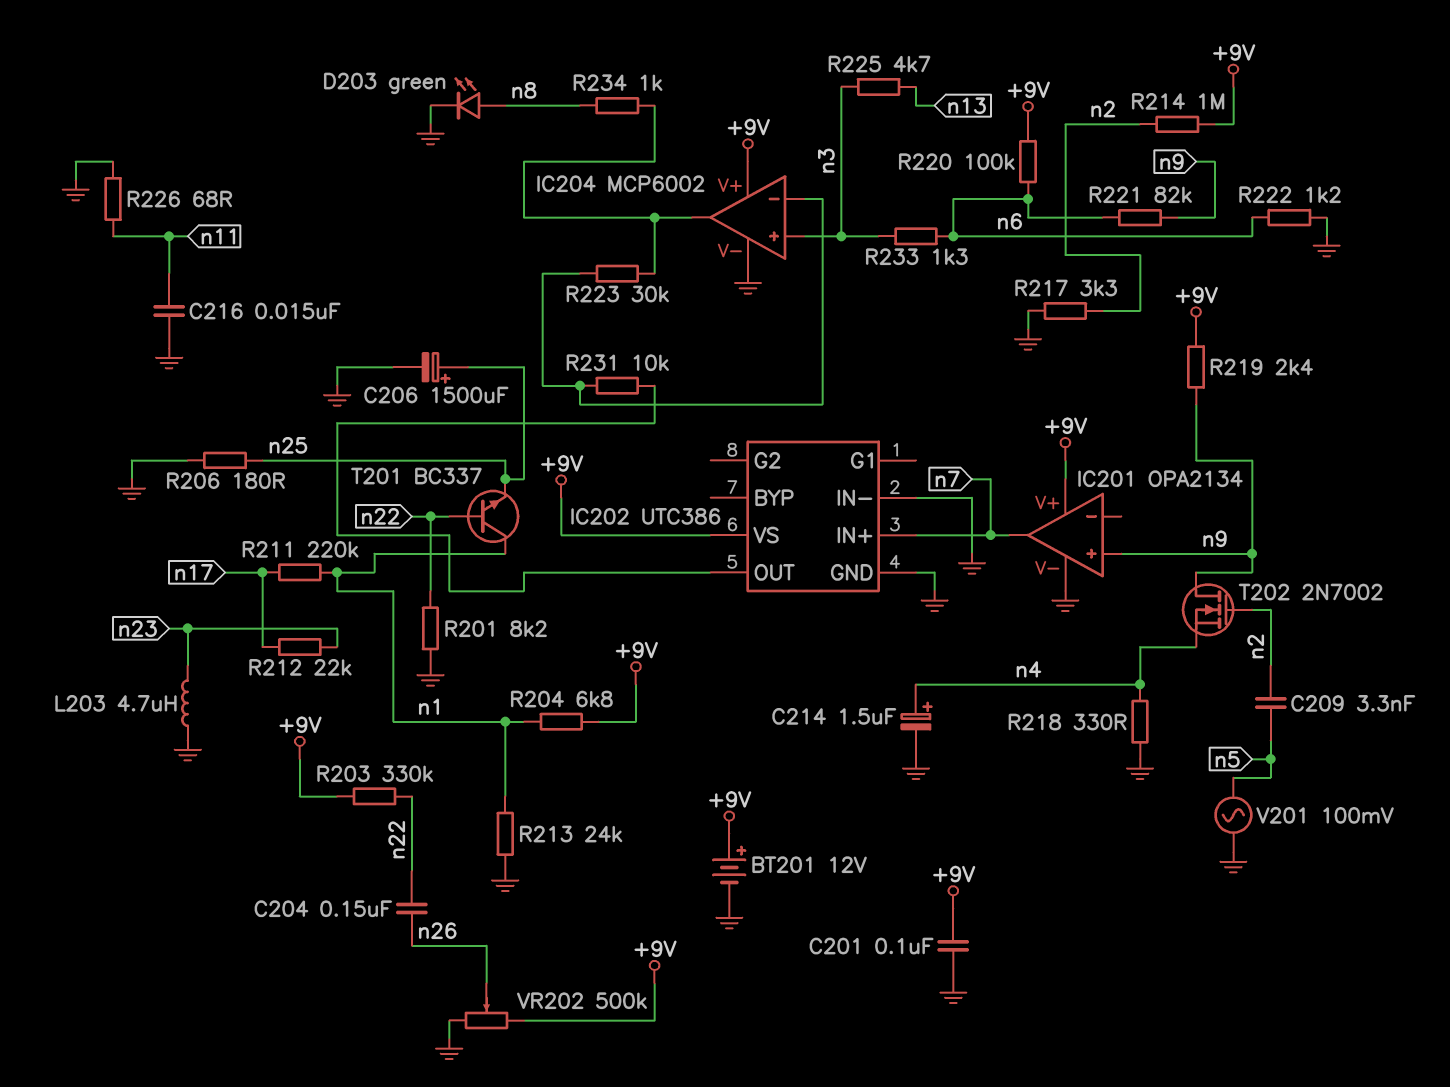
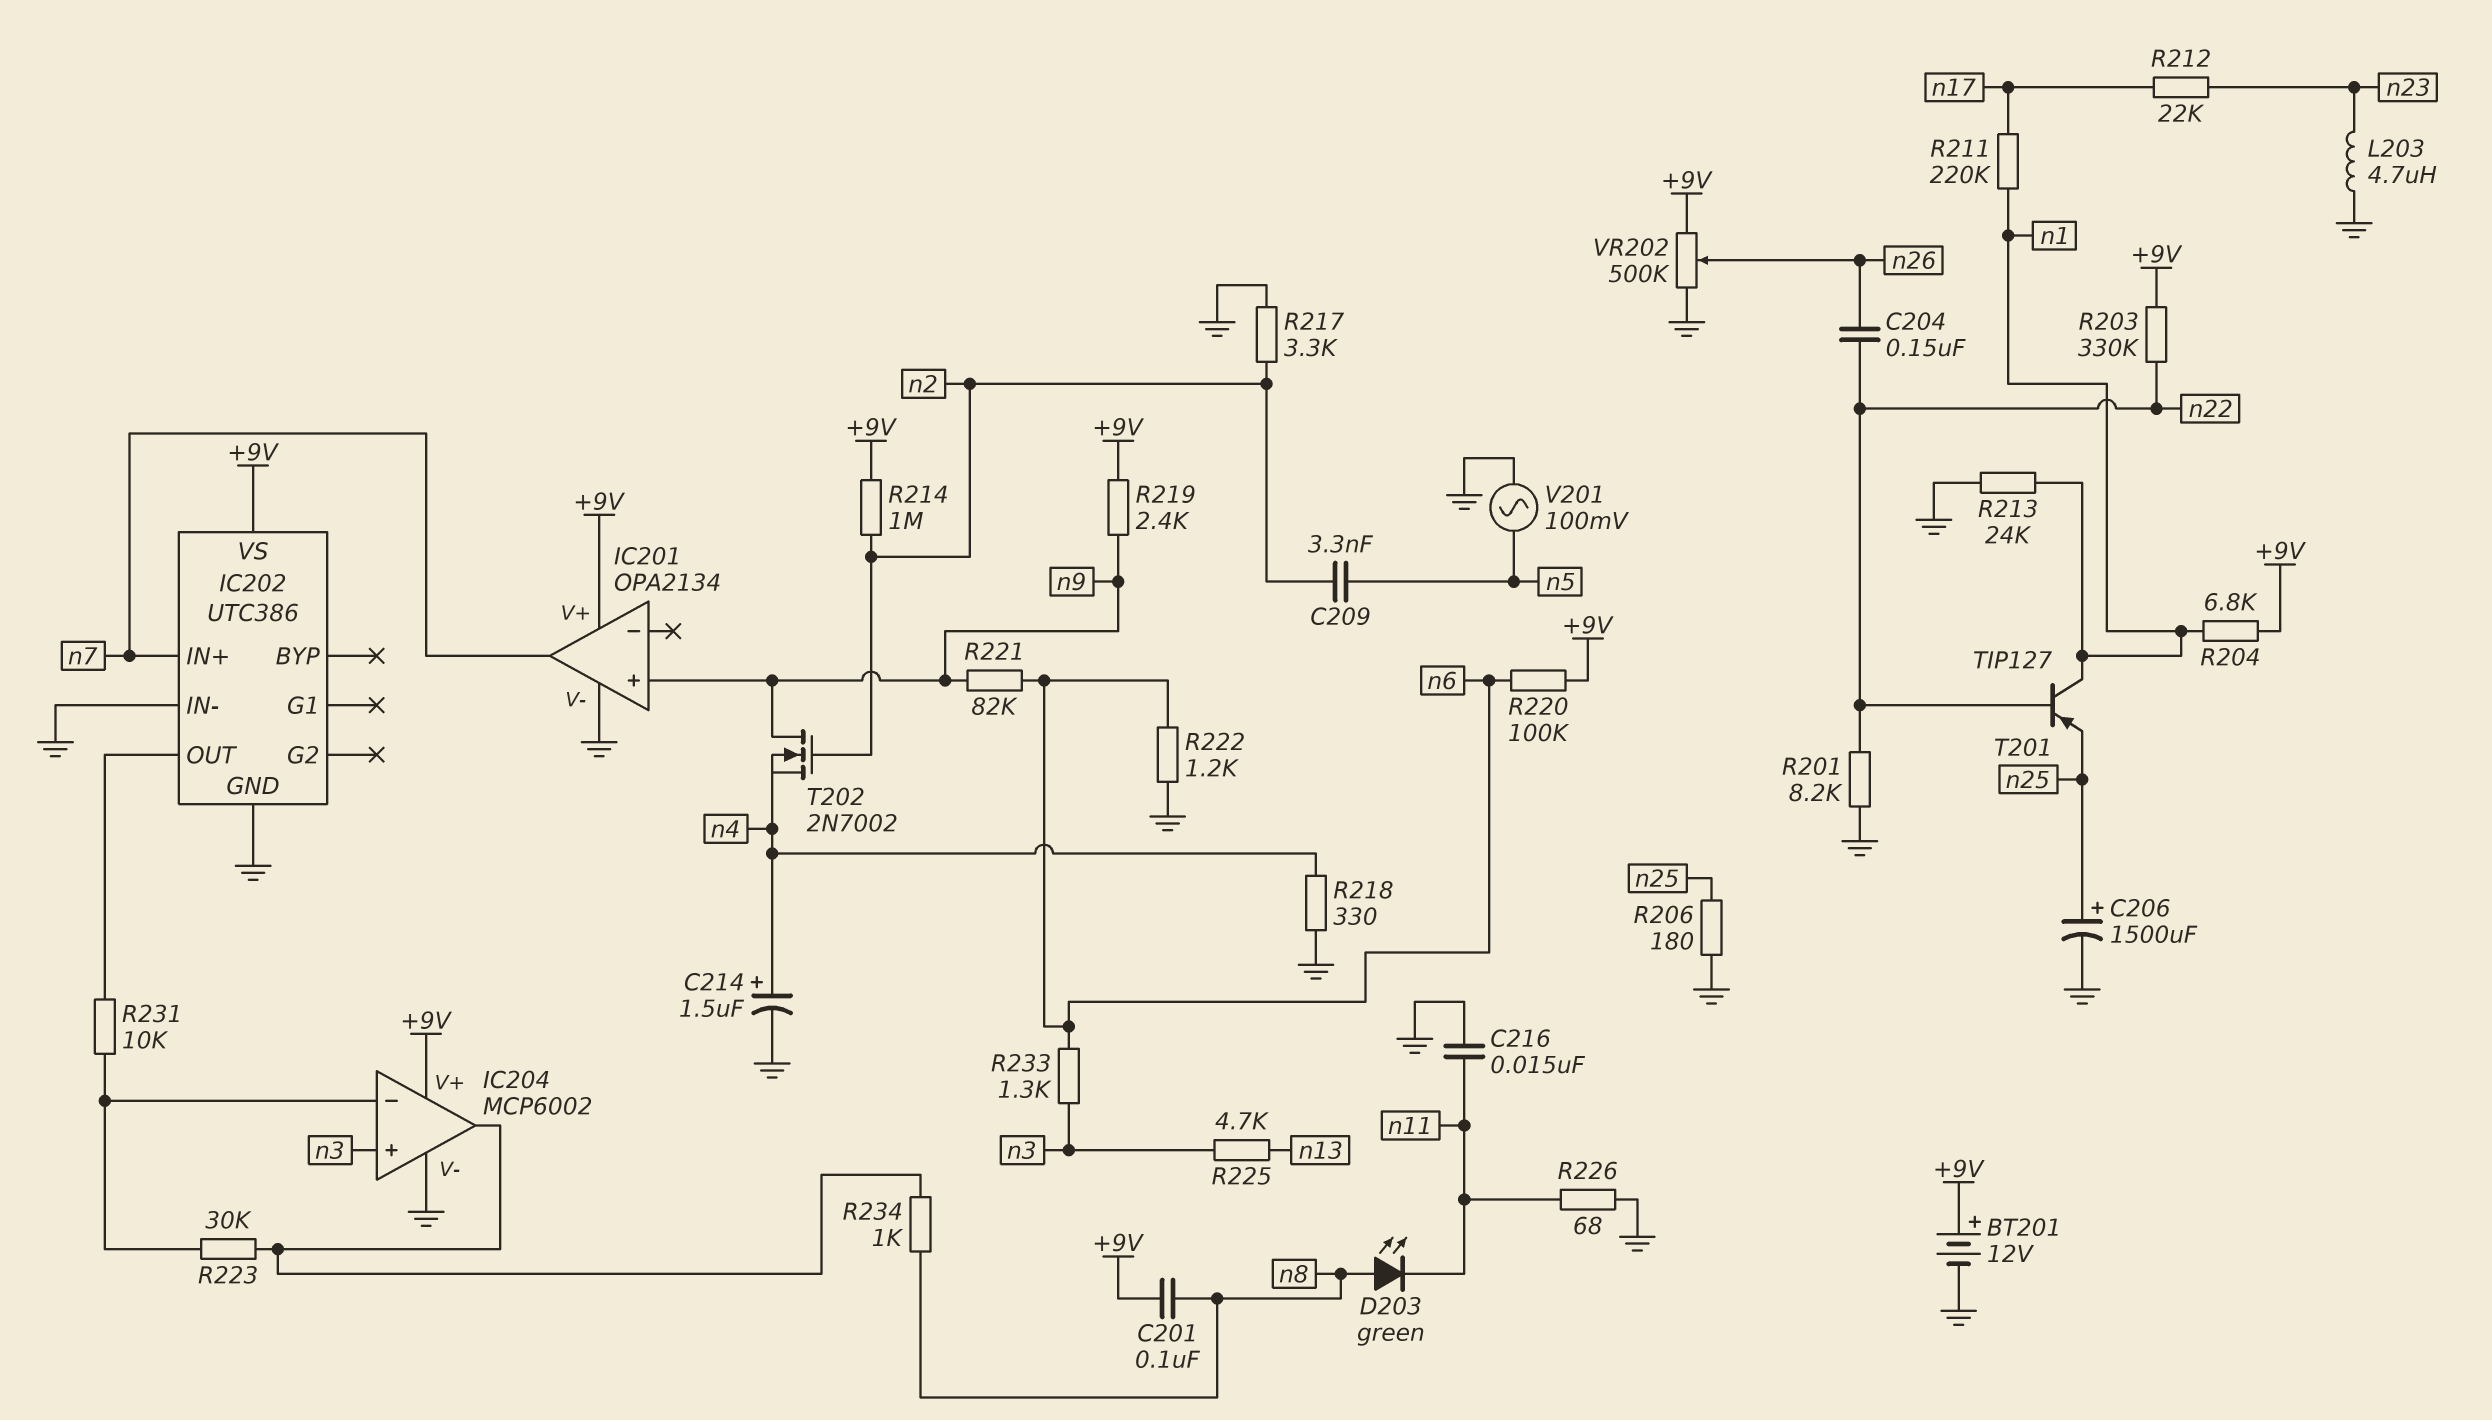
C201: 100nF (+9V, GND) -> 100nF (+9V, n8)
D203: LED green (A n8, K GND) -> LED green (A n8, K n11)
T201: NPN BC337 (B n22, C n1, E n25) -> PNP TIP127 (B n22, C n1, E n25)

